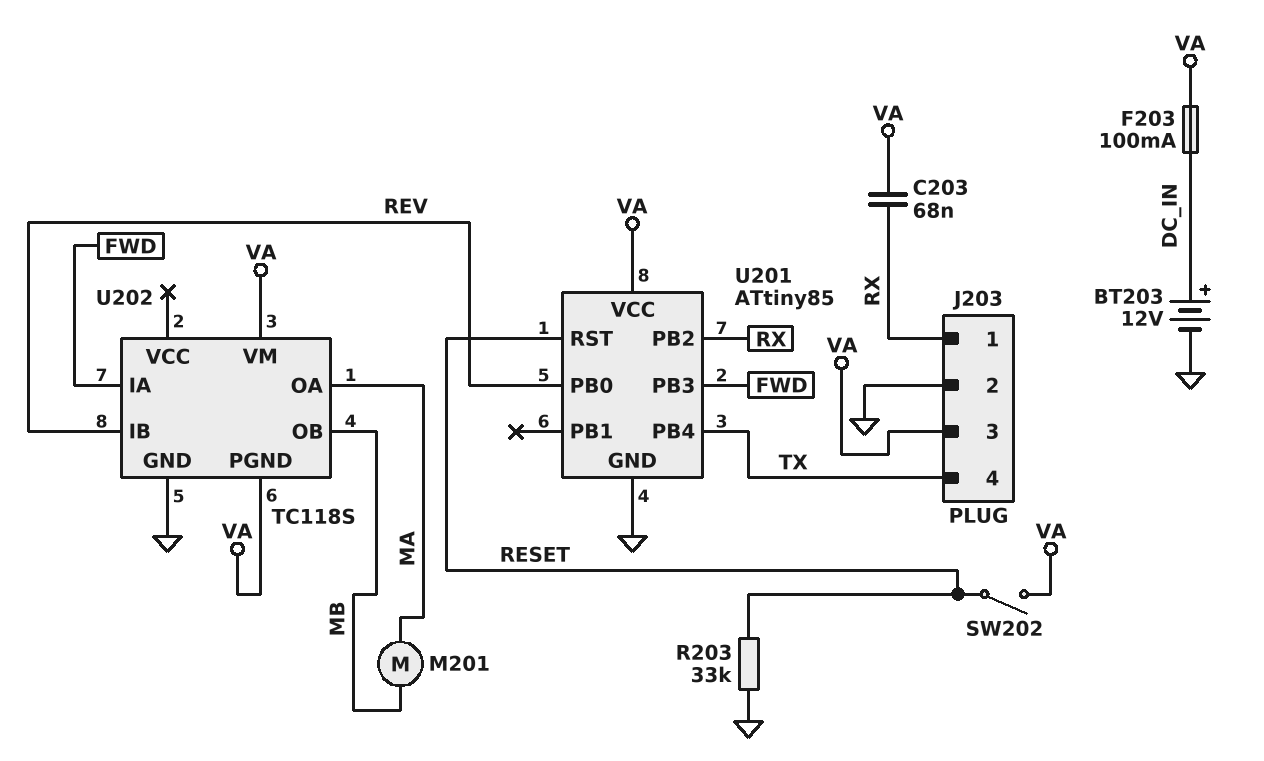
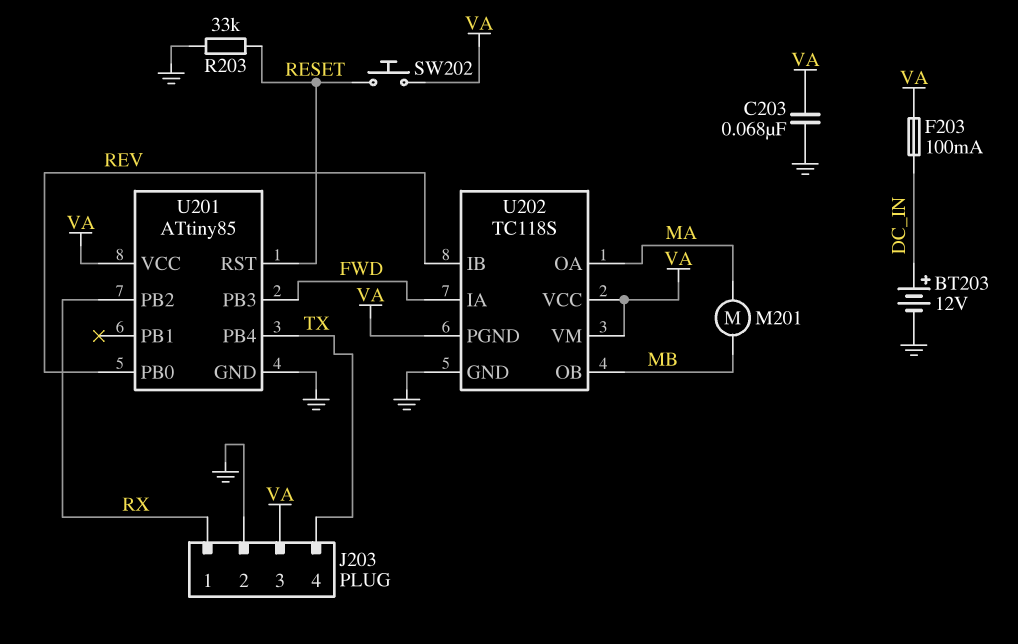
C203: 68nF (RX, VA) -> 68nF (GND, VA)
SW202: switch (RESET, VA) -> button (RESET, VA)
U202 pin VCC: none -> VA

